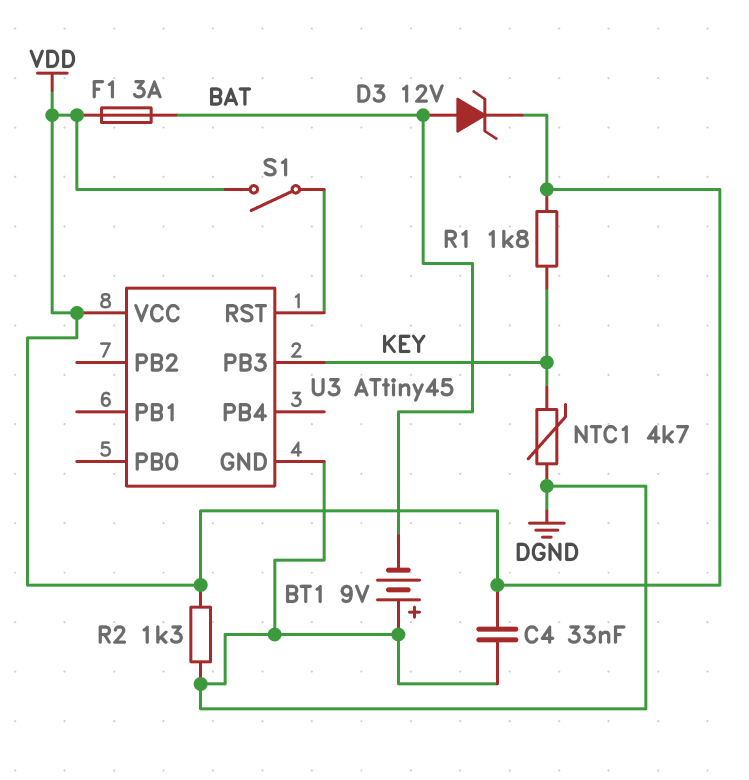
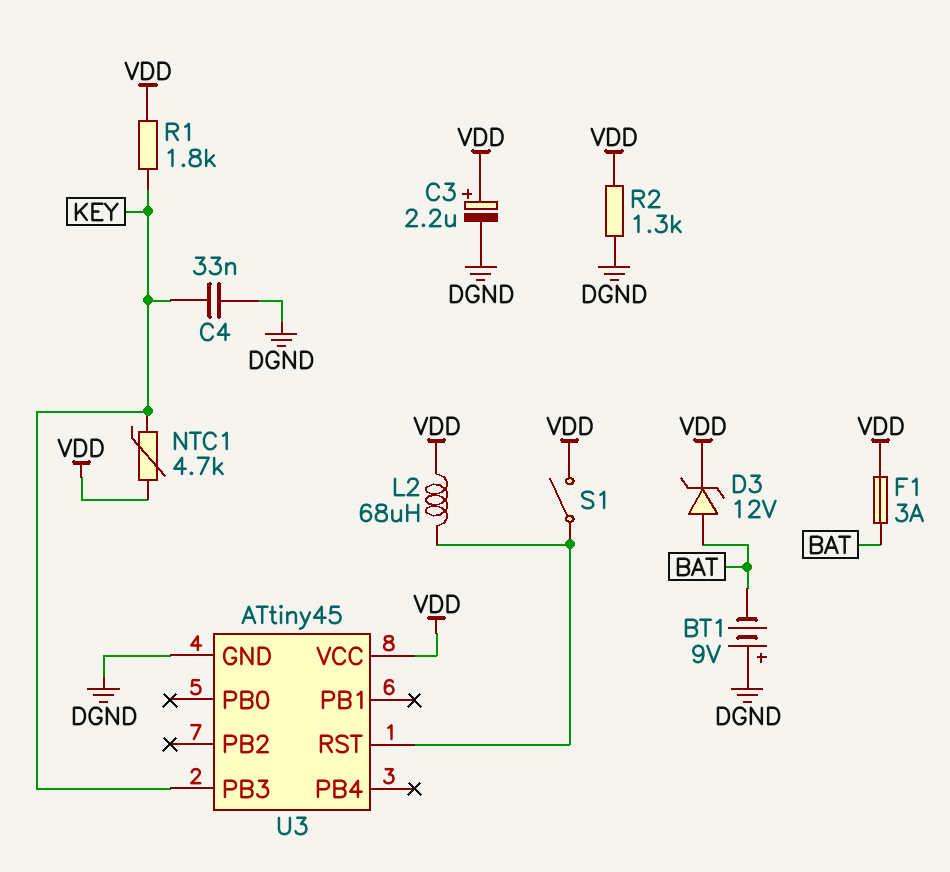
C3: none -> 2.2uF (plus VDD, minus DGND)
C4: 33nF (DGND, VDD) -> 33nF (DGND, KEY)
L2: none -> 68uH (U3/RST, VDD)
NTC1: 4.7k (DGND, KEY) -> 4.7k (KEY, VDD)

